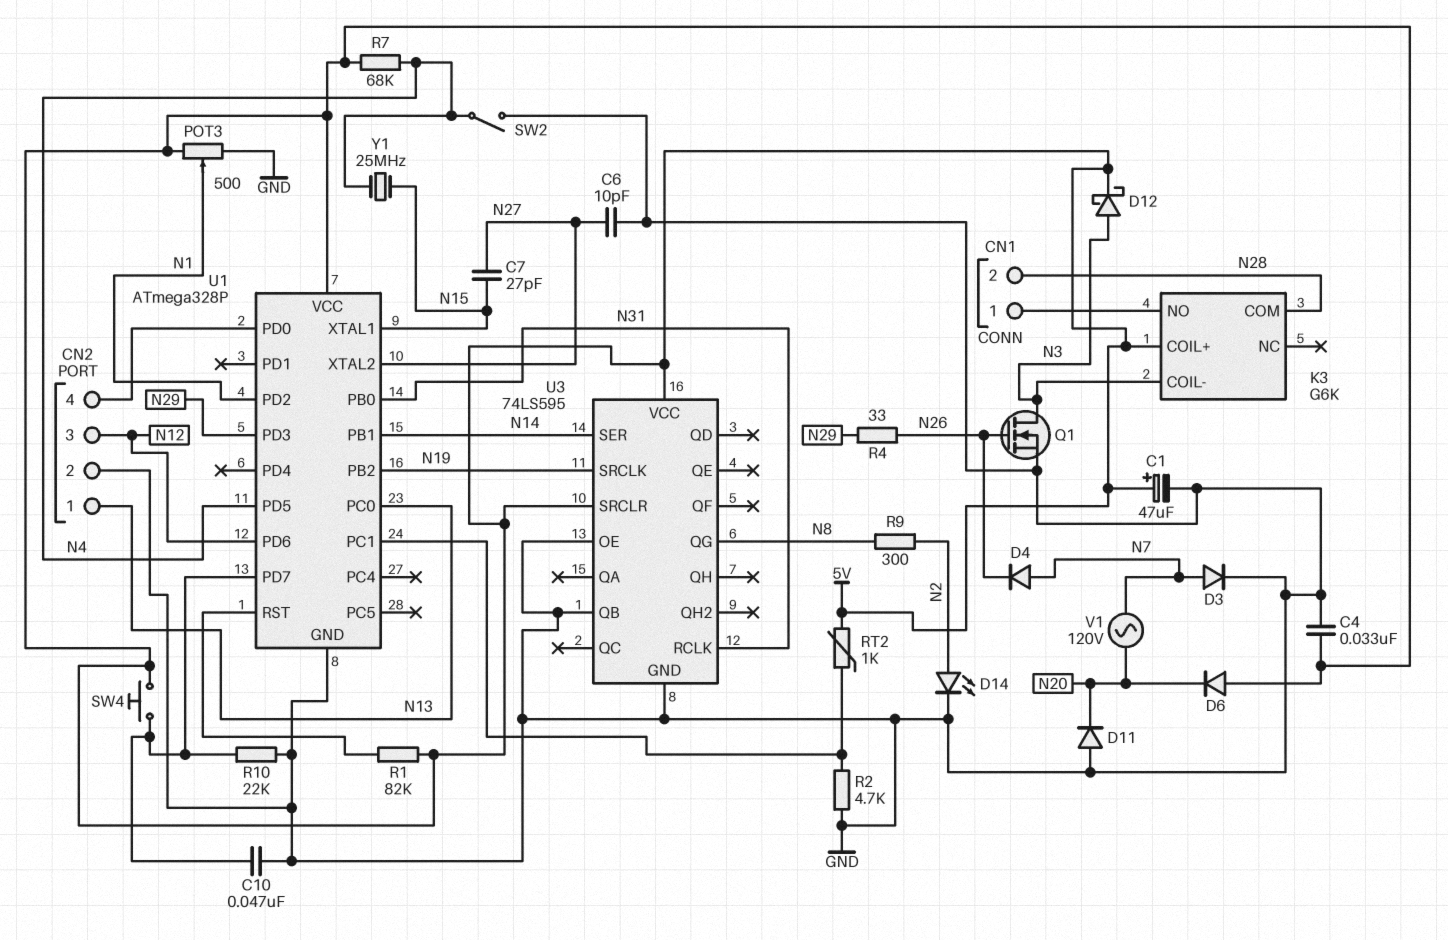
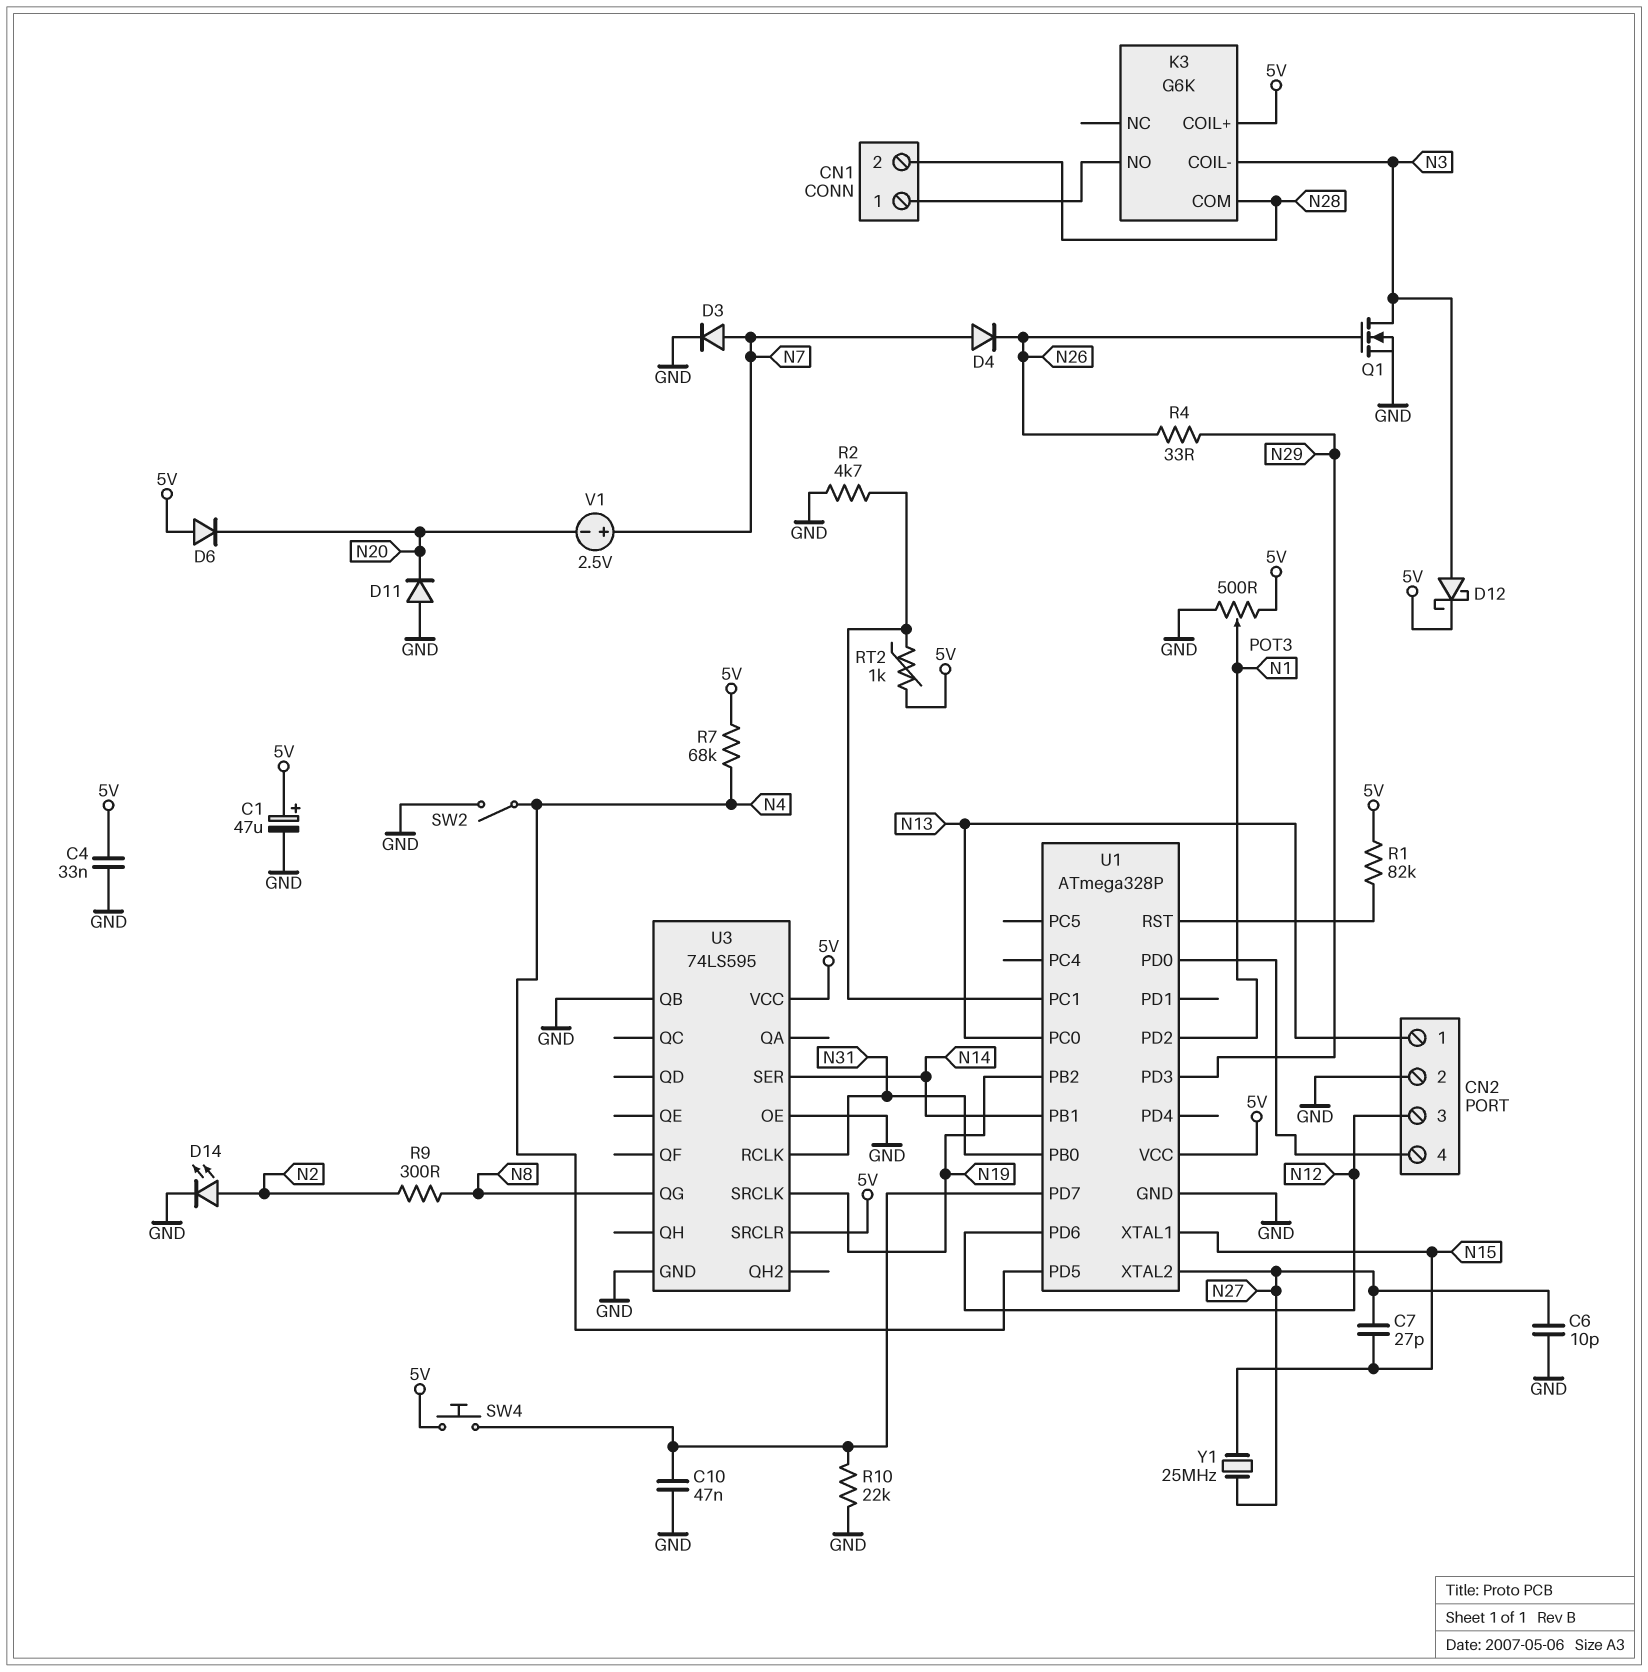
V1: AC 120V (N7, N20) -> 2.5V (plus N7, minus N20)
Y1: 25MHz (N4, N15) -> 25MHz (N15, N27)

